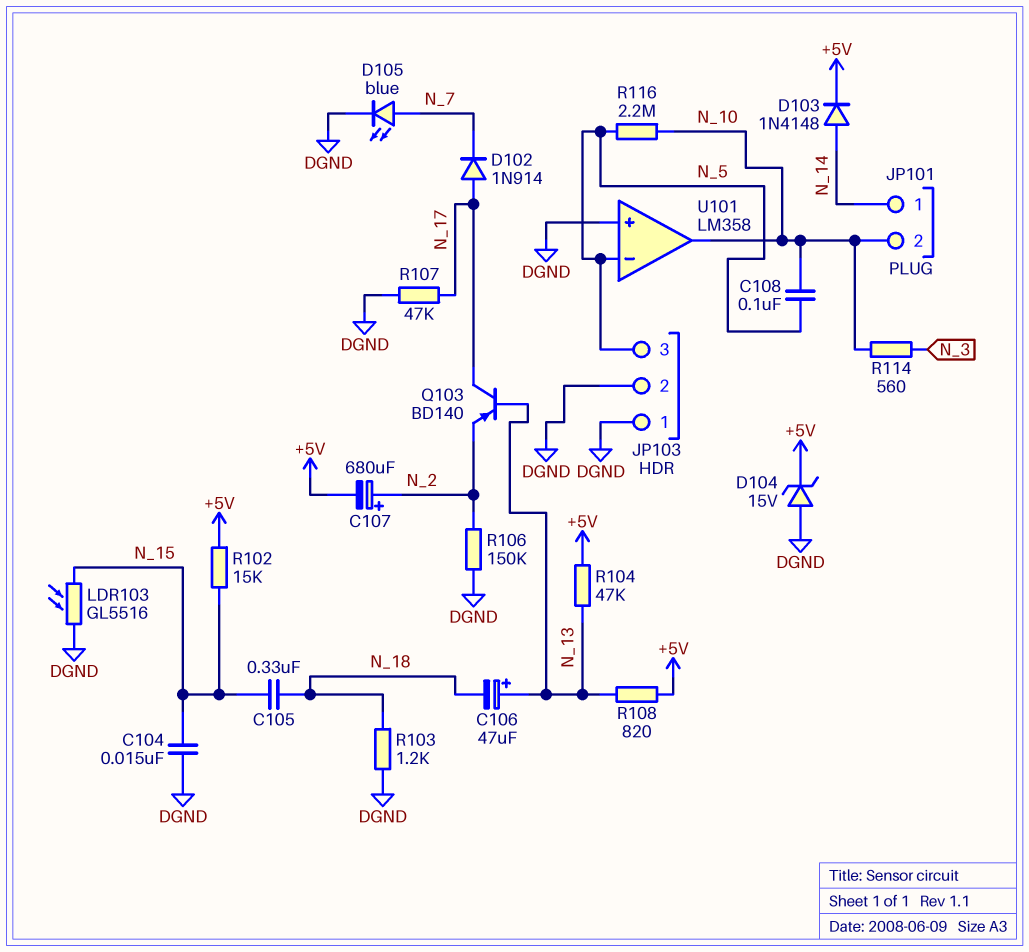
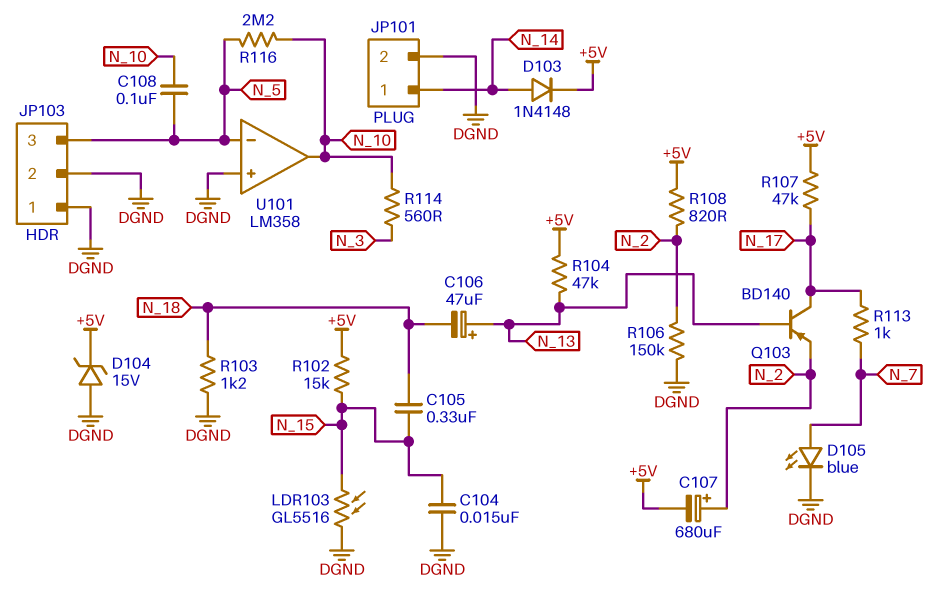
D102: diode 1N914 (A N_17, K N_7) -> none
JP101 pin 2: N_10 -> DGND
R107: 47k (DGND, N_17) -> 47k (+5V, N_17)
R108: 820 (+5V, N_13) -> 820 (+5V, N_2)
R113: none -> 1k (N_7, N_17)

